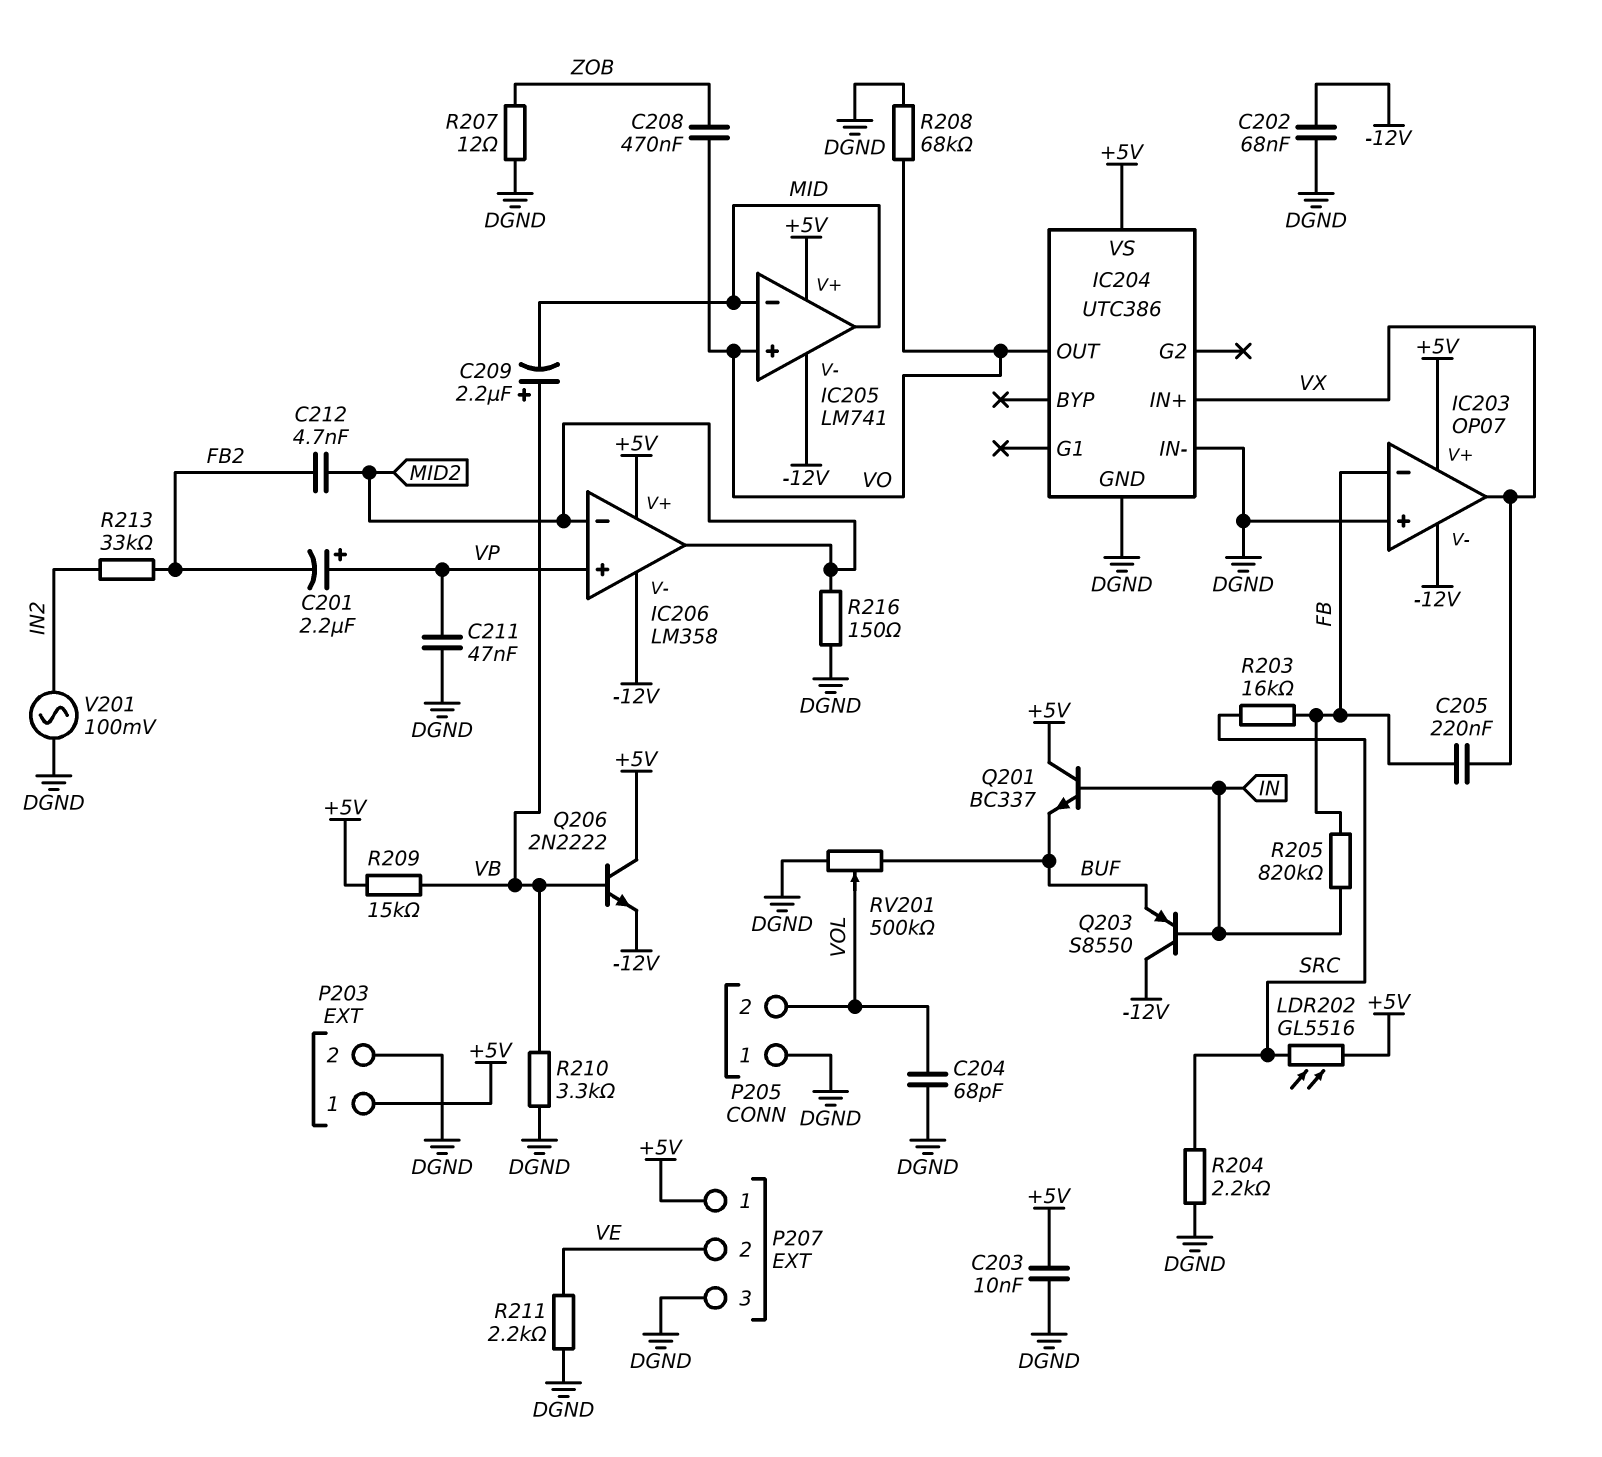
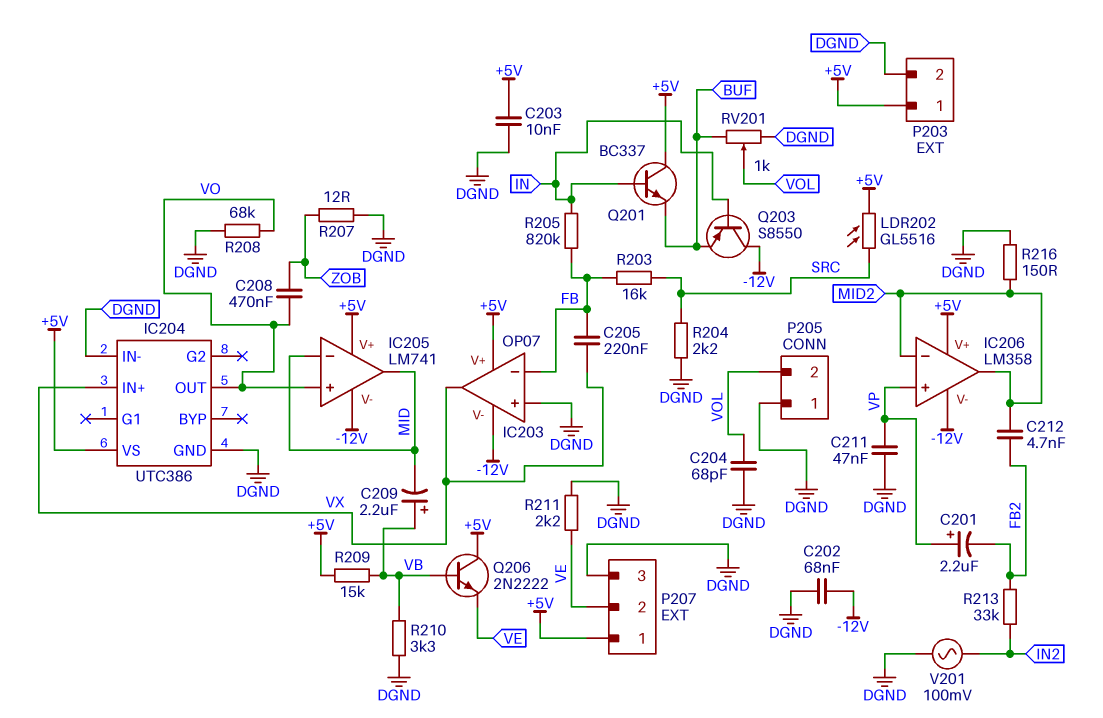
Q206: NPN 2N2222 (B VB, C +5V, E -12V) -> NPN 2N2222 (B VB, C +5V, E VE)
RV201: 500k (BUF, DGND, wiper VOL) -> 1k (BUF, DGND, wiper VOL)

